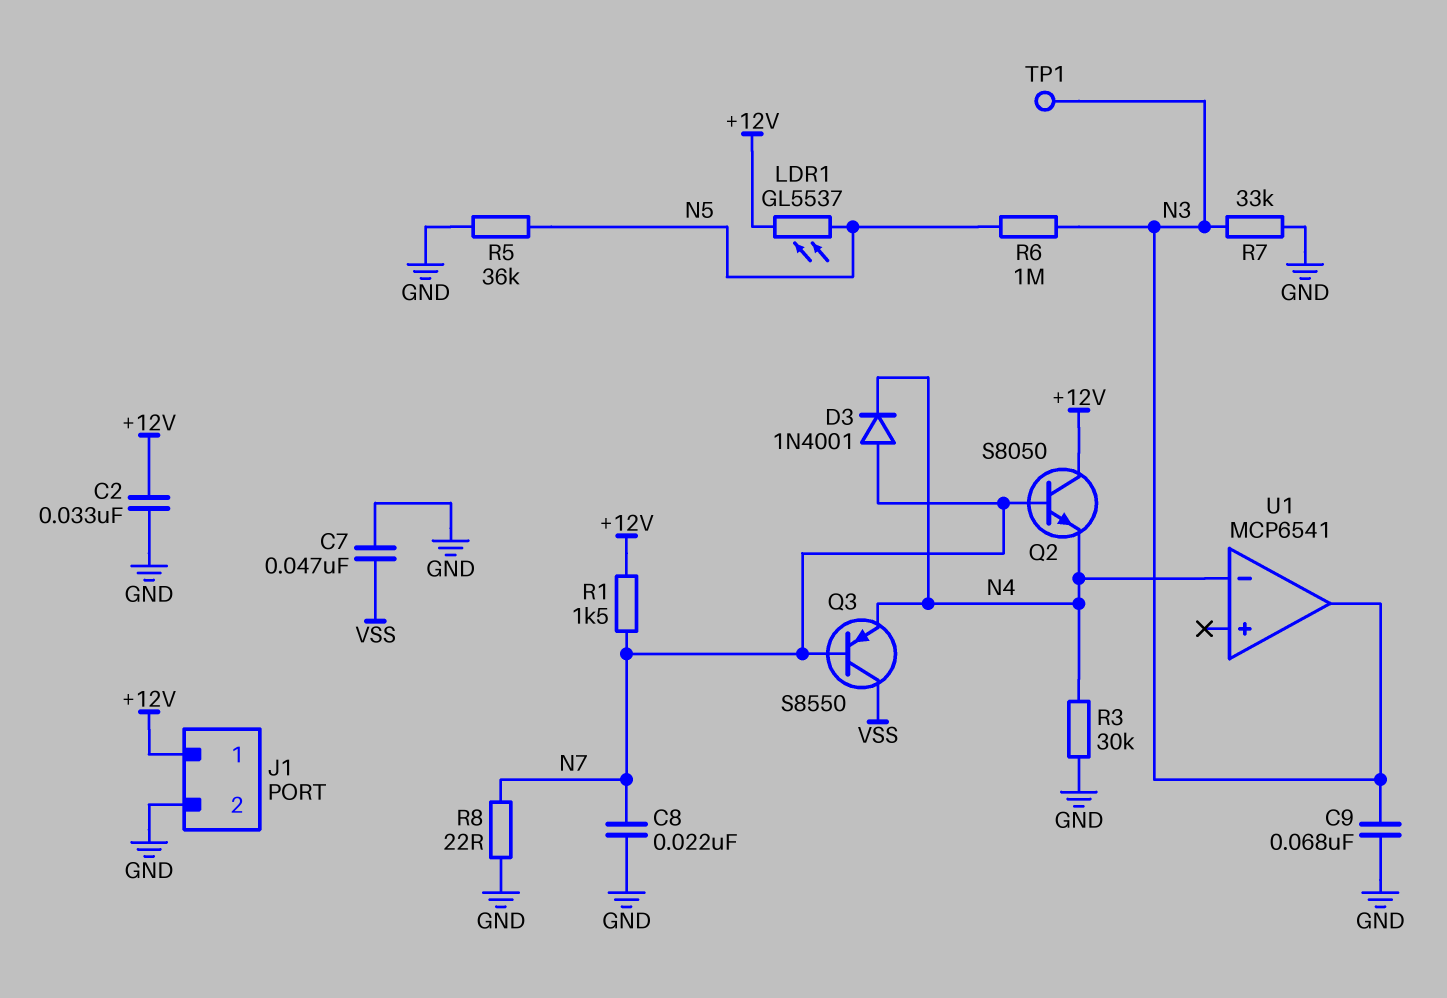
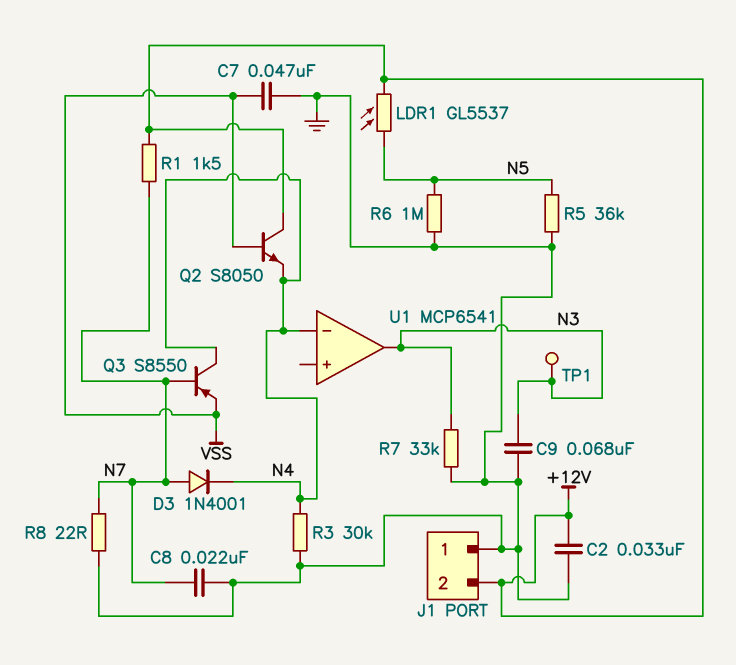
J1 pin 1: +12V -> GND
J1 pin 2: GND -> +12V
Q2: NPN S8050 (B N7, C +12V, E N4) -> NPN S8050 (B VSS, C +12V, E N4)
Q3: PNP S8550 (B N7, C VSS, E N4) -> PNP S8550 (B N7, C N4, E VSS)
R6: 1M (N3, N5) -> 1M (GND, N5)

